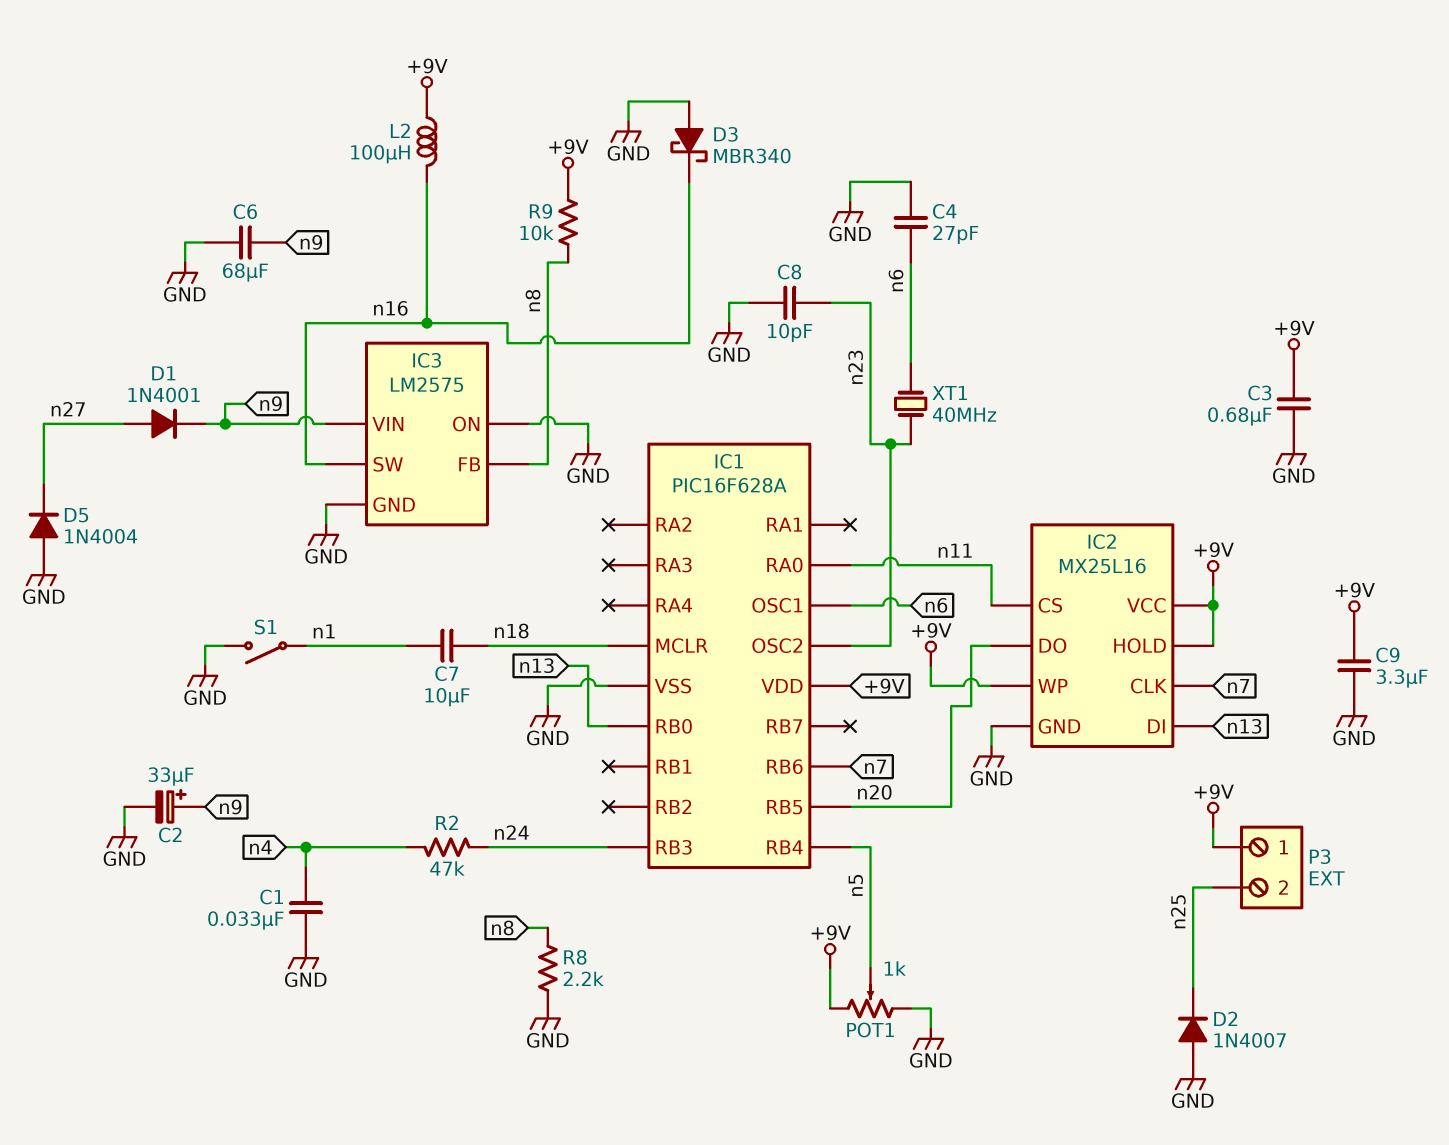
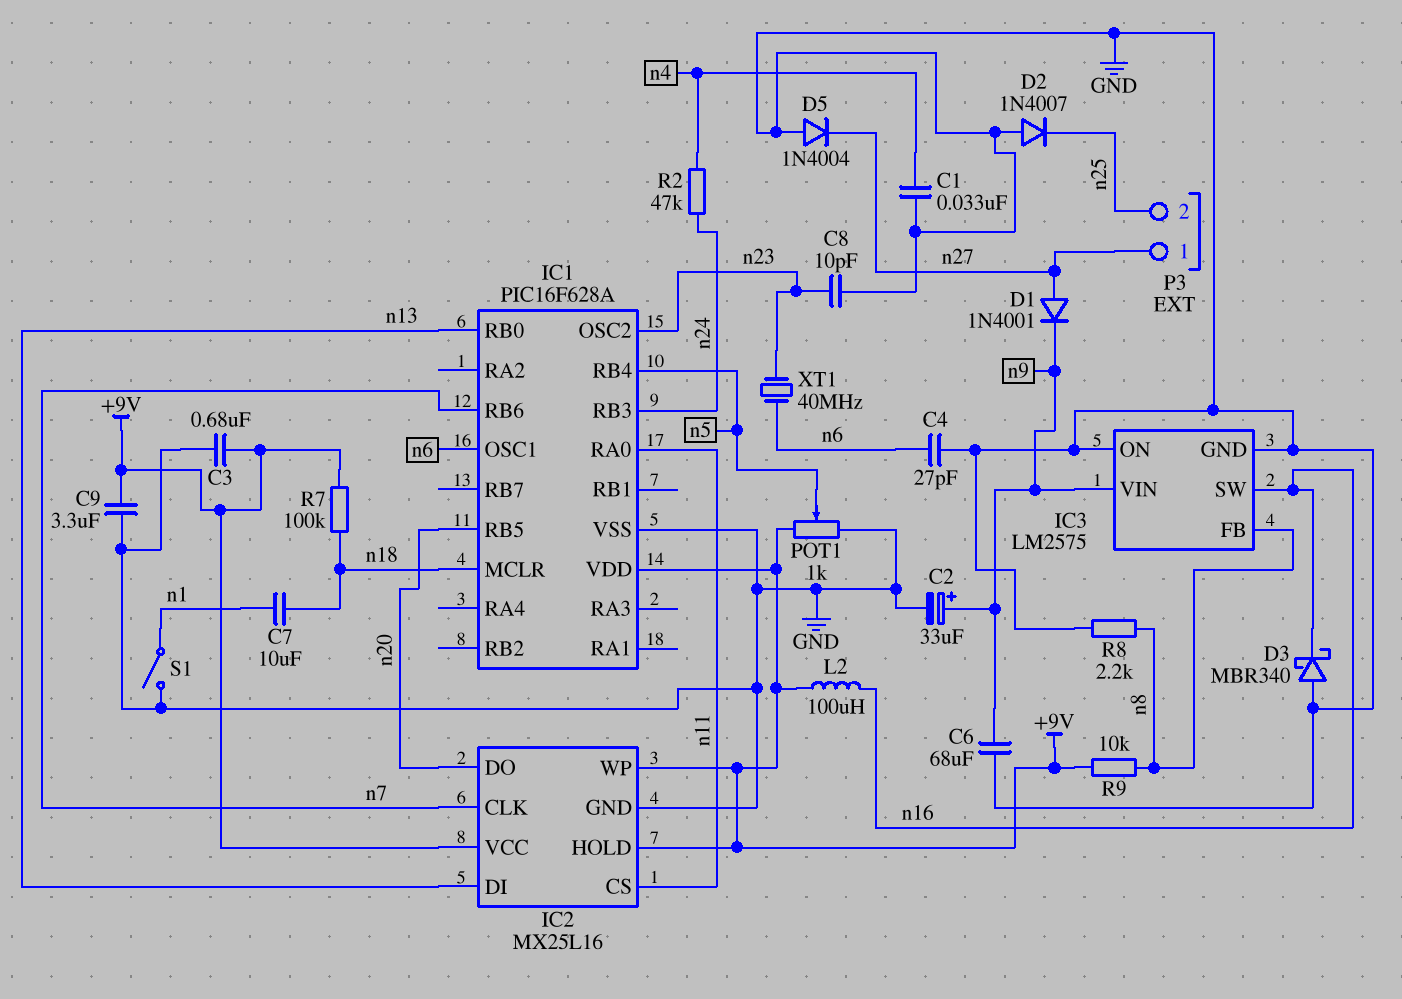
P3 pin 1: +9V -> n27
R7: none -> 100k (+9V, n18)

